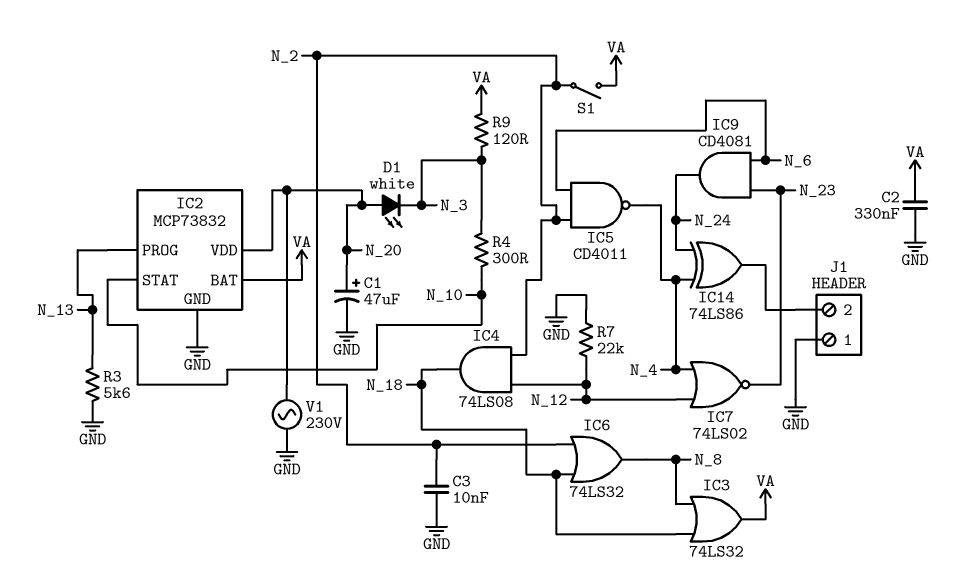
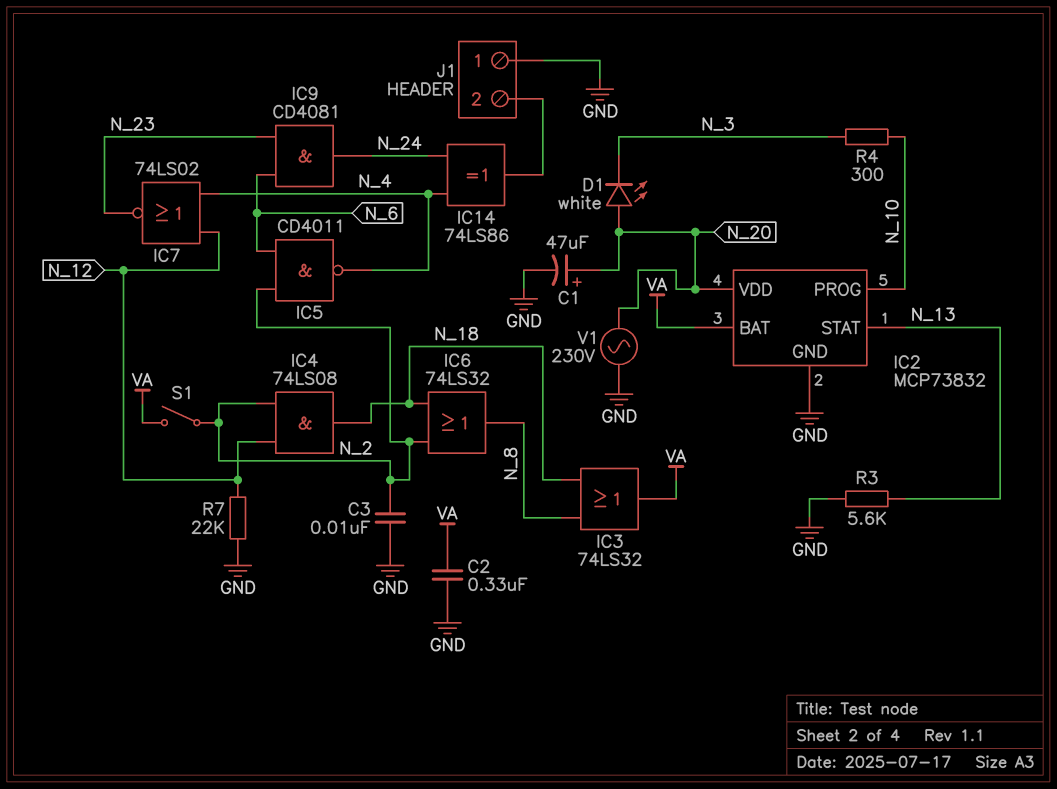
IC2 pin PROG: N_13 -> N_10
IC2 pin STAT: N_10 -> N_13
R9: 120 (N_3, VA) -> none

